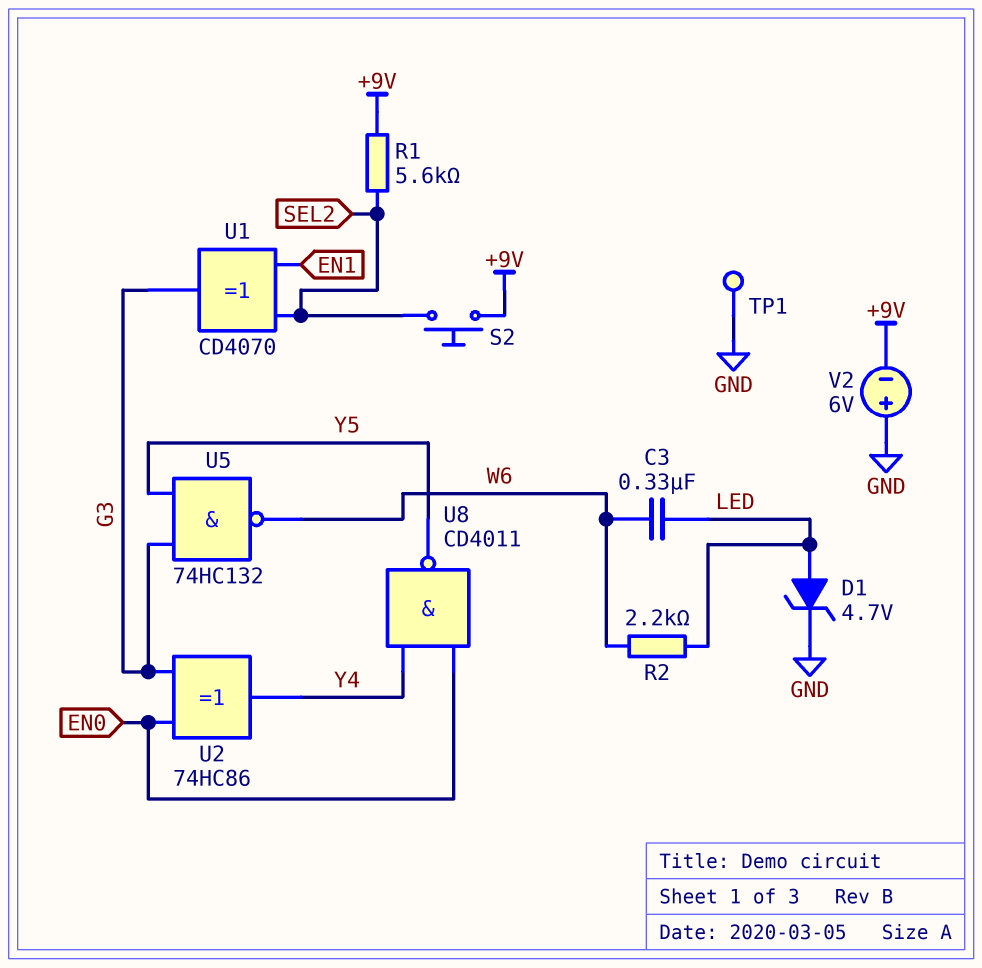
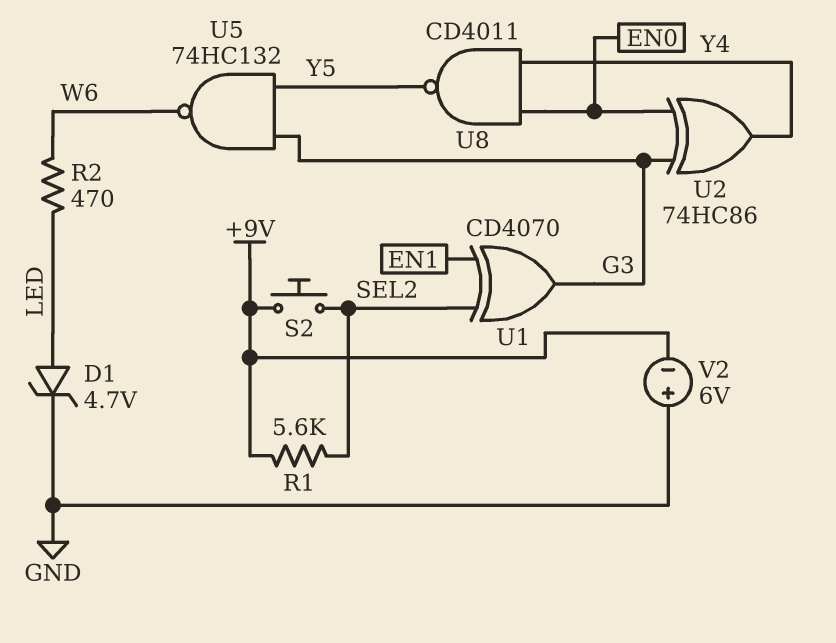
C3: 330nF (LED, W6) -> none
R2: 2.2k (LED, W6) -> 470 (LED, W6)
TP1: test point (GND) -> none

